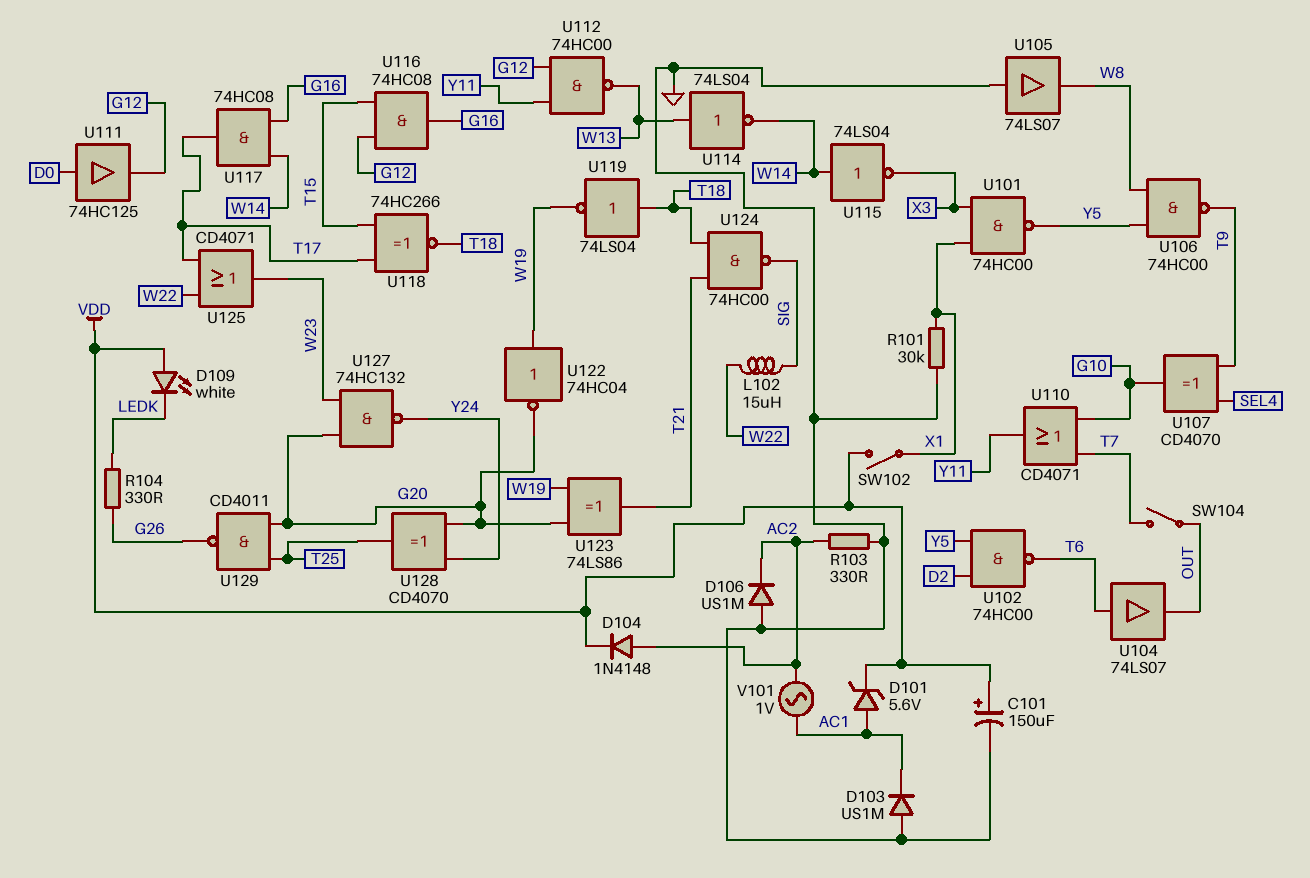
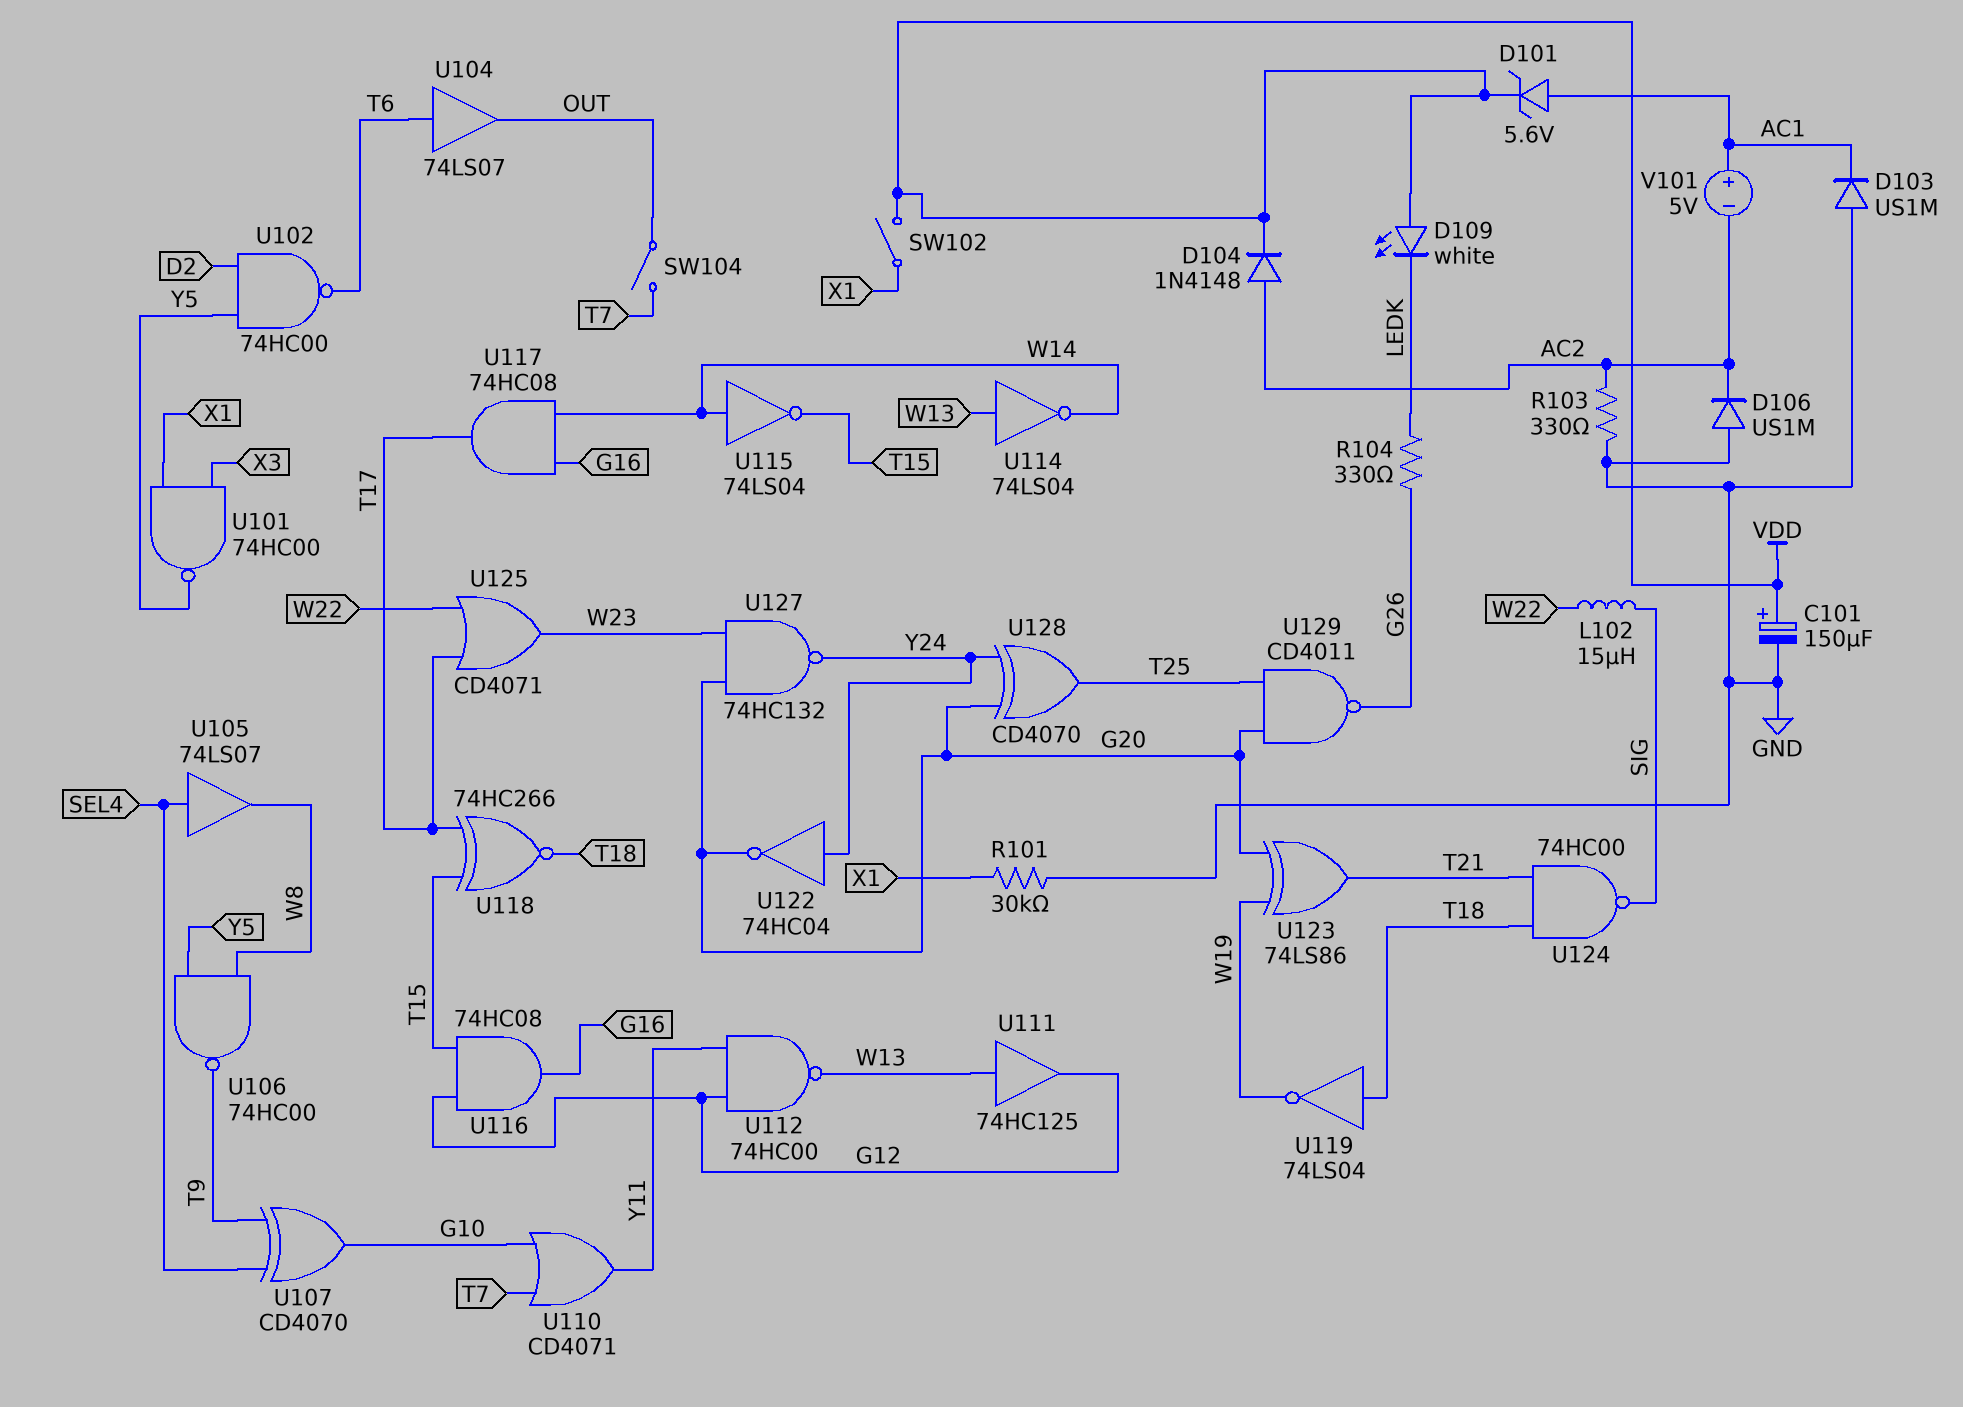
U105: buffer 74LS07 (in GND, out W8) -> buffer 74LS07 (in SEL4, out W8)
U111: buffer 74HC125 (in D0, out G12) -> buffer 74HC125 (in W13, out G12)
U115: NOT 74LS04 (in W14, out X3) -> NOT 74LS04 (in W14, out T15)
U122: NOT 74HC04 (in W19, out G20) -> NOT 74HC04 (in Y24, out G20)
V101: AC 1V (AC1, AC2) -> 5V (plus AC1, minus AC2)

